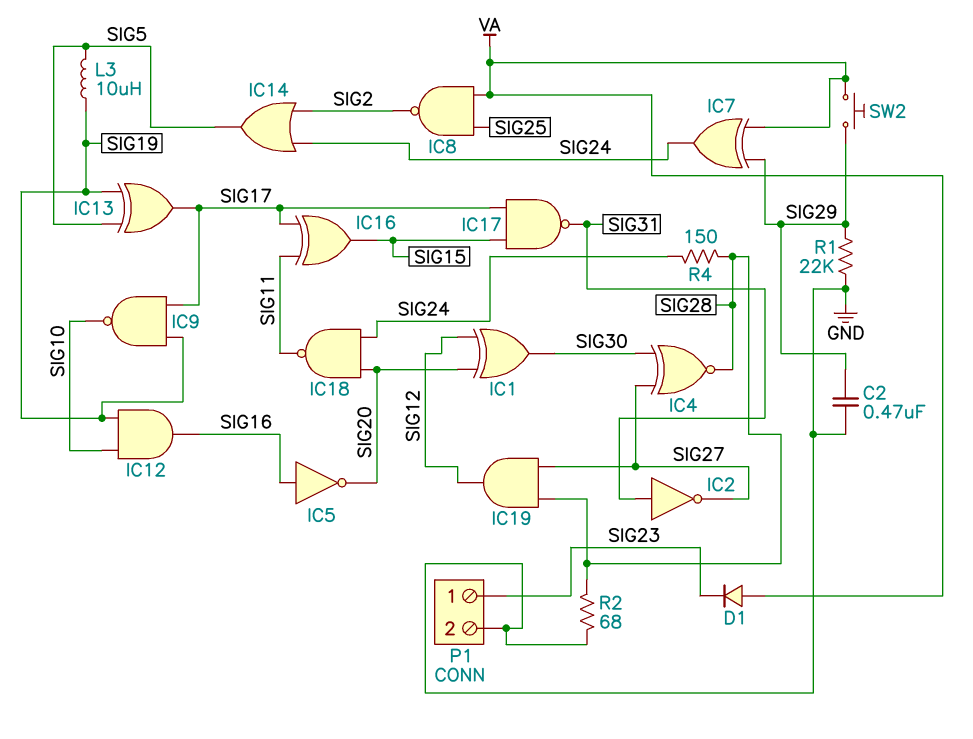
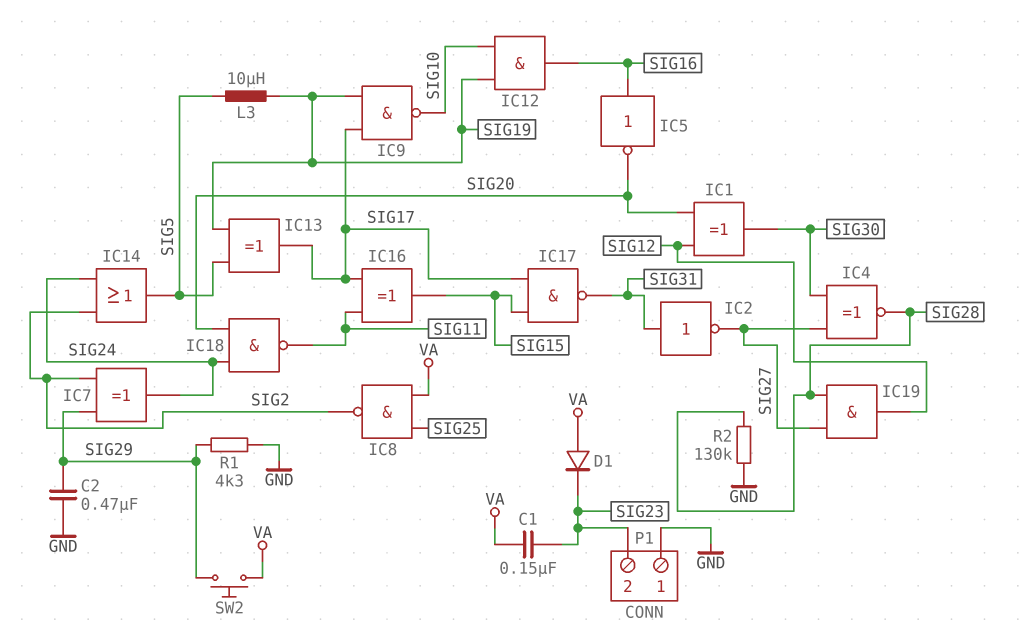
C1: none -> 150nF (SIG23, VA)
IC7: XOR (in SIG29, in VA, out SIG24) -> XOR (in SIG2, in SIG29, out SIG24)
P1 pin 1: SIG23 -> GND
P1 pin 2: GND -> SIG23
R1: 22k (GND, SIG29) -> 4.3k (GND, SIG29)
R2: 68 (GND, SIG28) -> 130k (GND, SIG28)
R4: 150 (SIG24, SIG28) -> none

